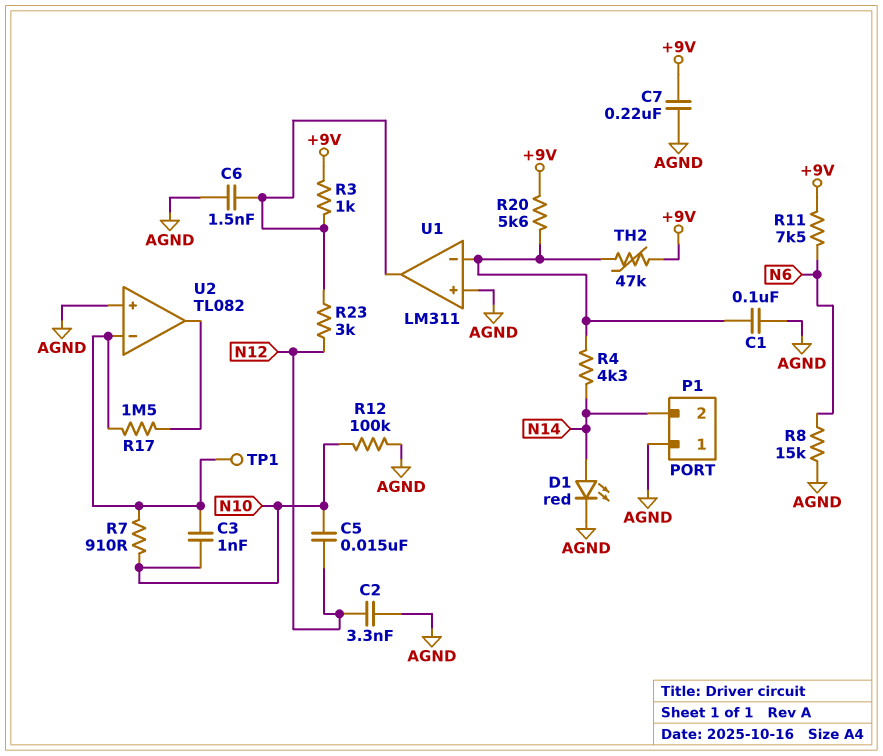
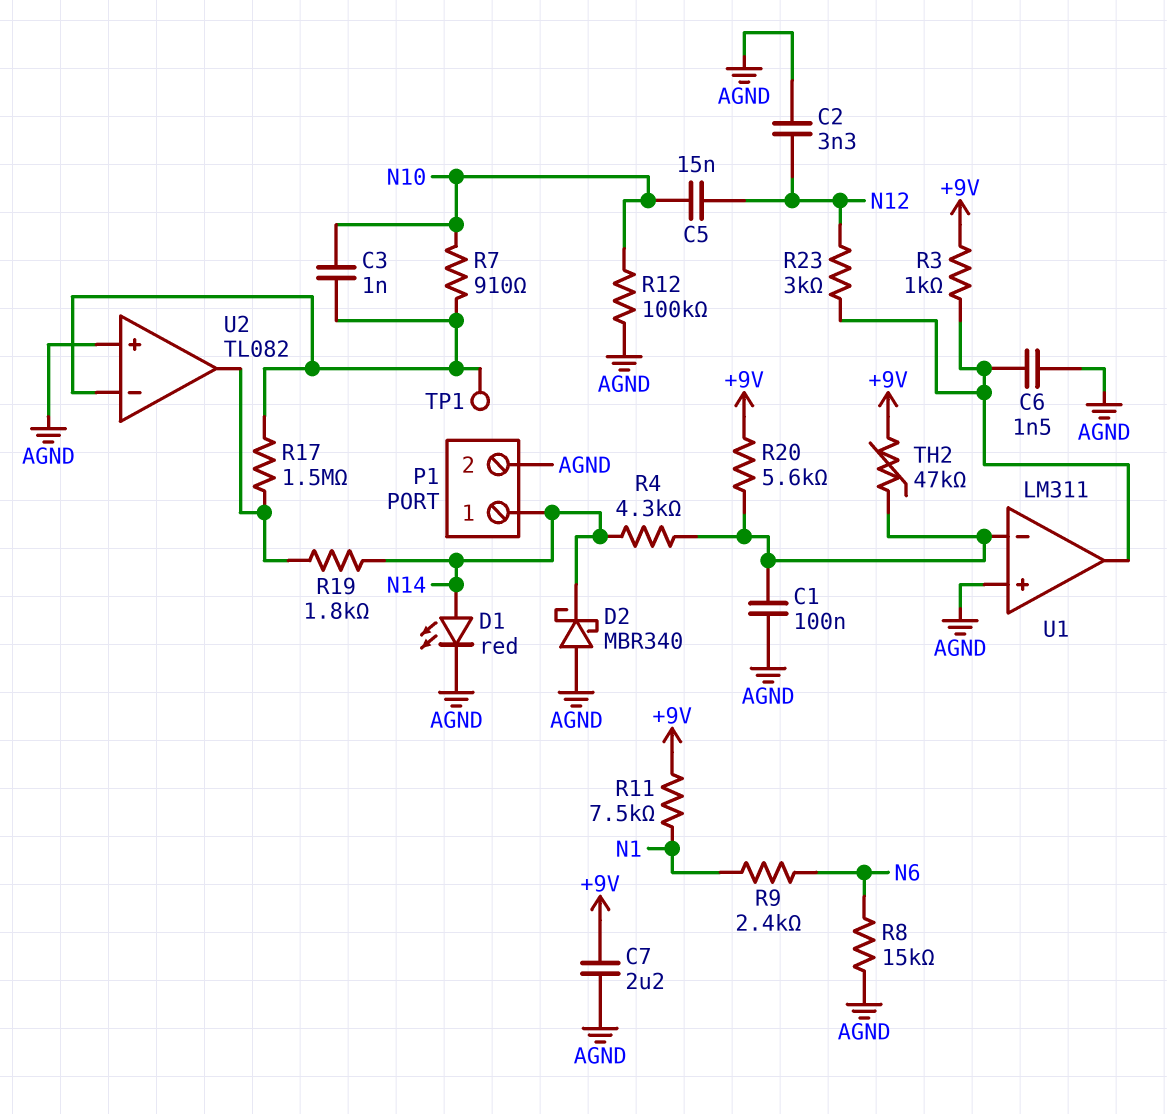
C7: 220nF (+9V, AGND) -> 2.2uF (+9V, AGND)
D2: none -> schottky MBR340 (A AGND, K N14)
P1 pin 1: AGND -> N14
P1 pin 2: N14 -> AGND
R9: none -> 2.4k (N1, N6)
R11: 7.5k (+9V, N6) -> 7.5k (+9V, N1)
R19: none -> 1.8k (N14, U2/out)

